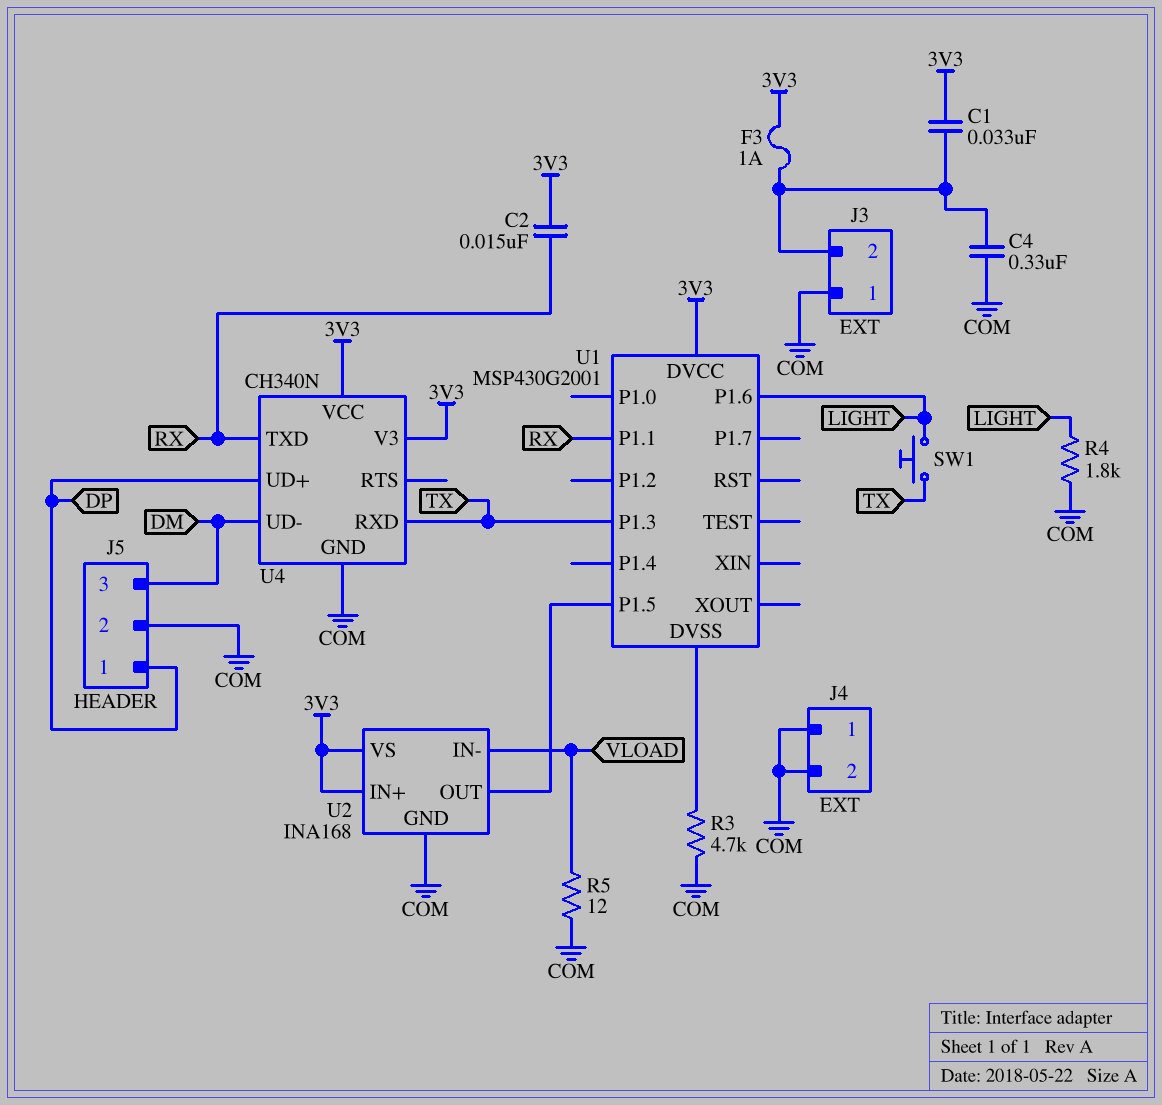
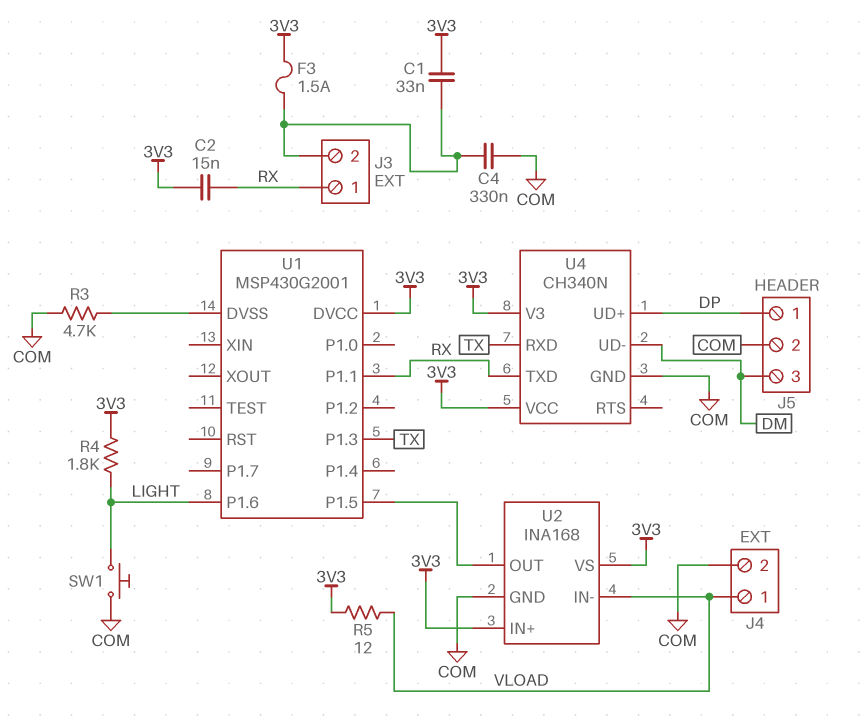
F3: 1A (3V3, J3/2) -> 1.5A (3V3, J3/2)
J3 pin 1: COM -> RX
J4 pin 1: COM -> VLOAD
R4: 1.8k (COM, LIGHT) -> 1.8k (3V3, LIGHT)
R5: 12 (COM, VLOAD) -> 12 (3V3, VLOAD)
SW1: button (LIGHT, TX) -> button (COM, LIGHT)

